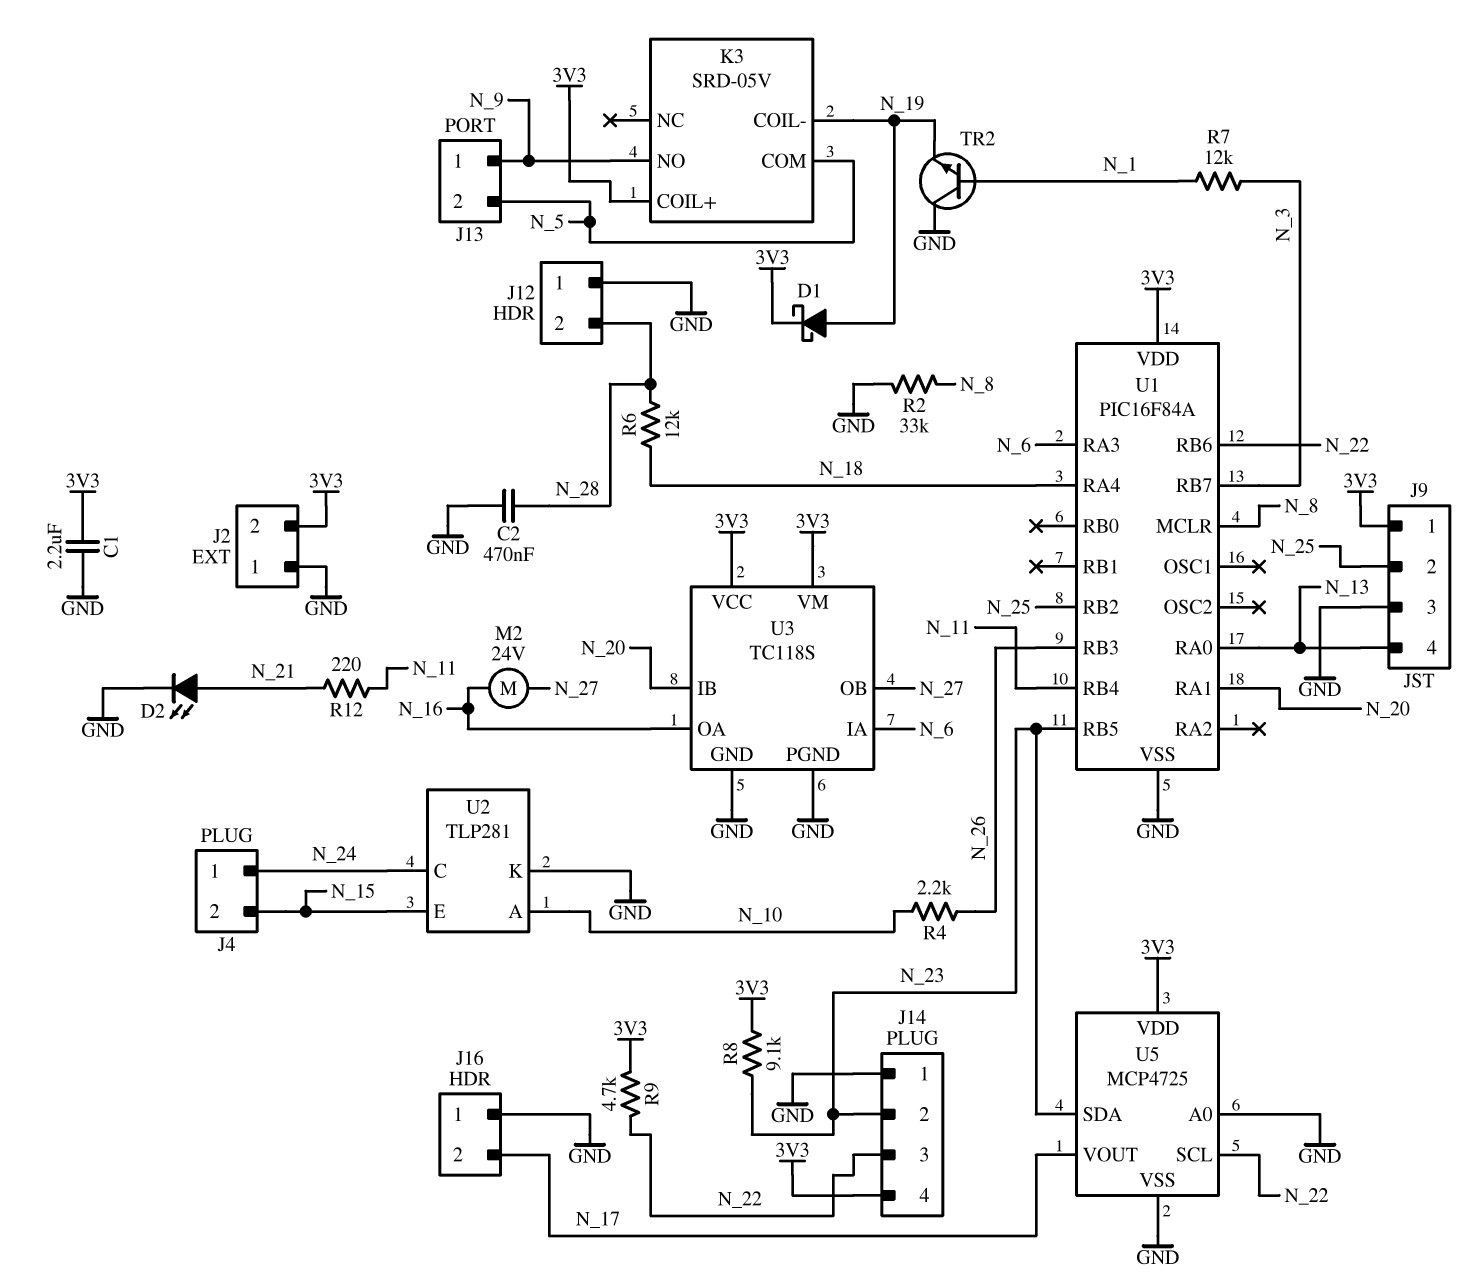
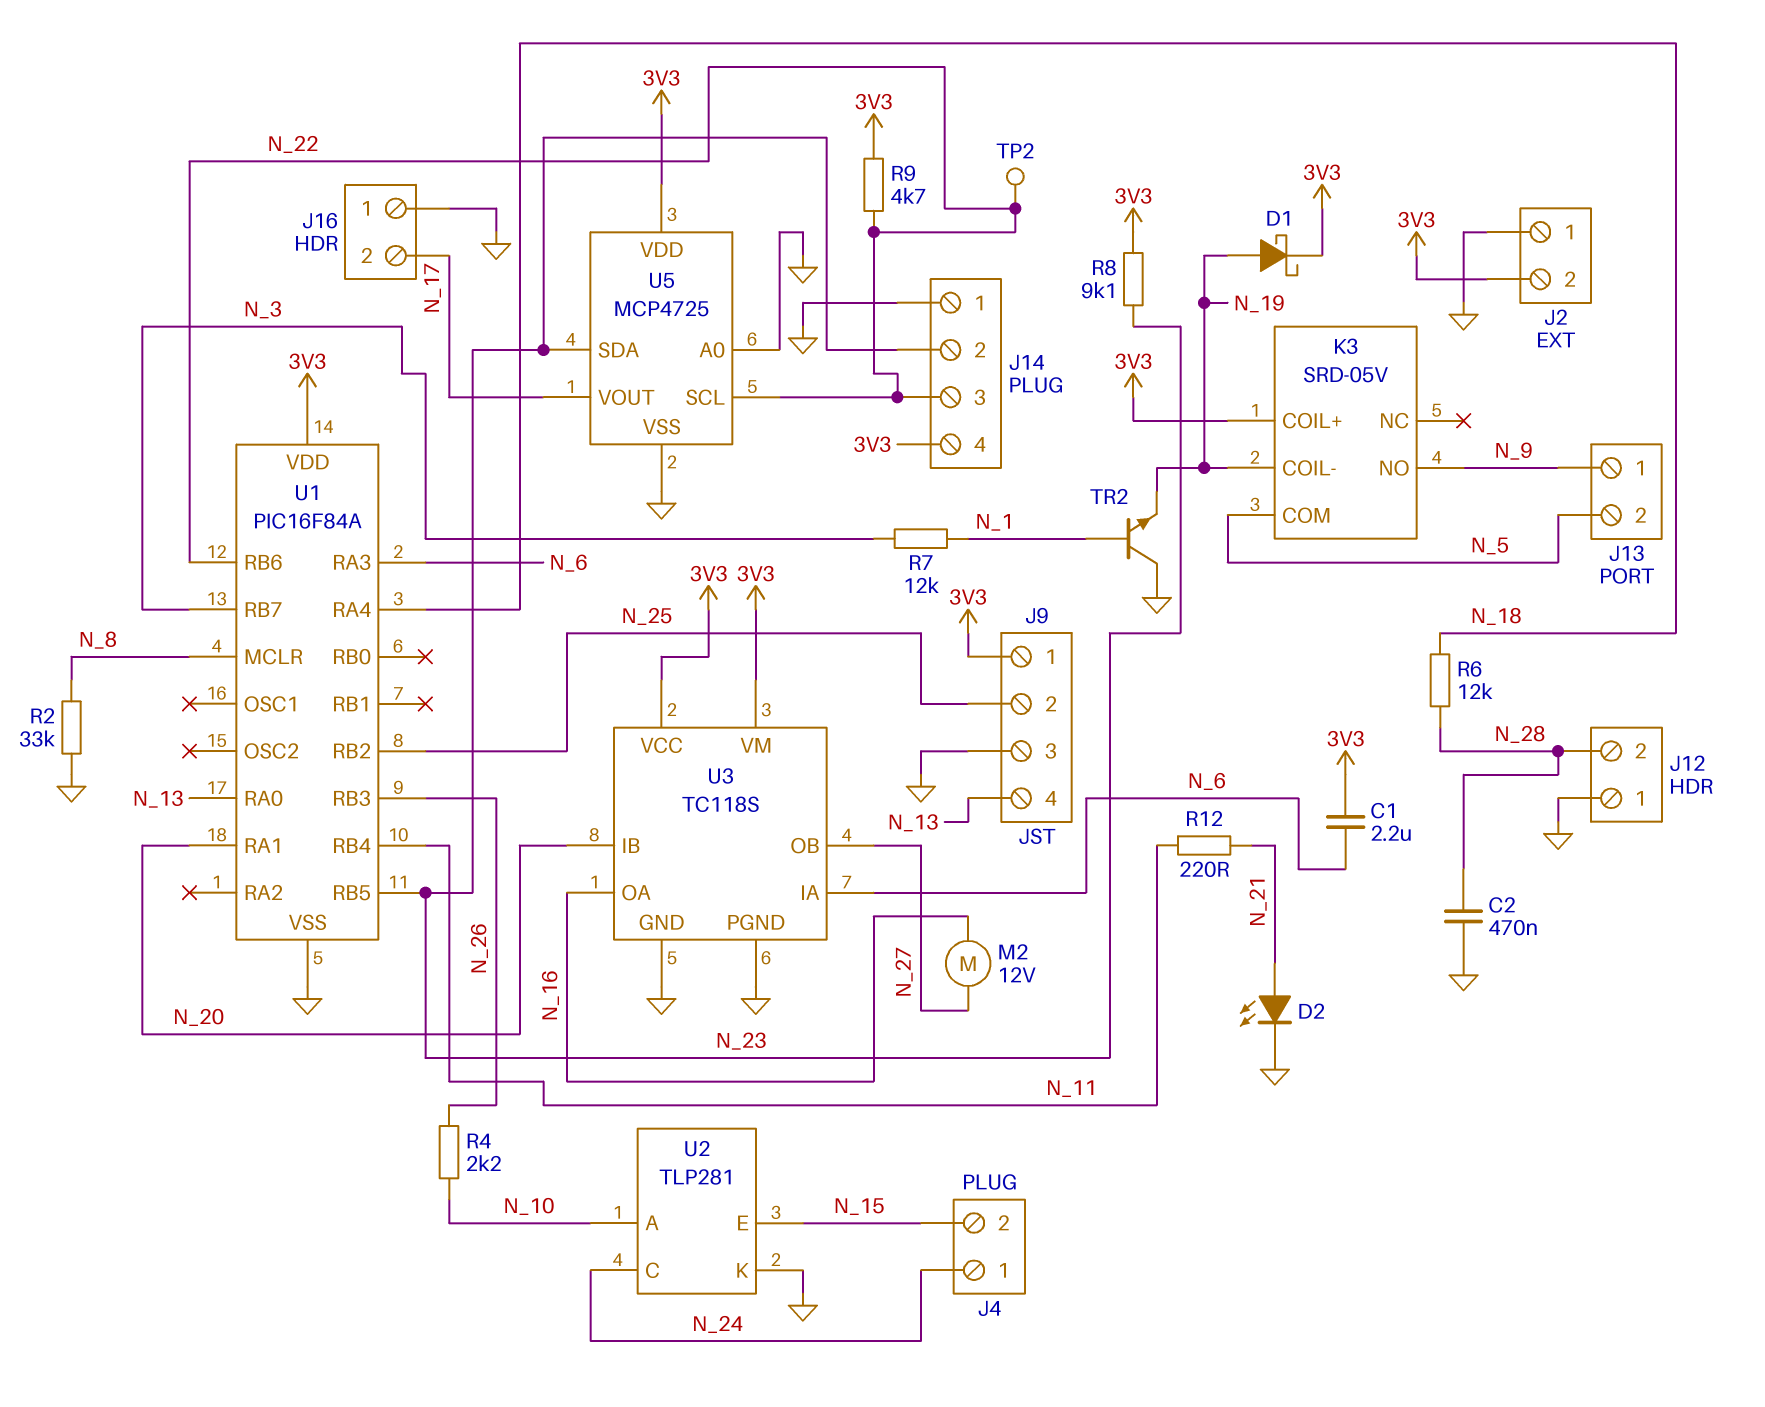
C1: 2.2uF (3V3, GND) -> 2.2uF (3V3, N_6)
M2: motor 24V (N_16, N_27) -> motor 12V (N_16, N_27)
TP2: none -> test point (N_22)

